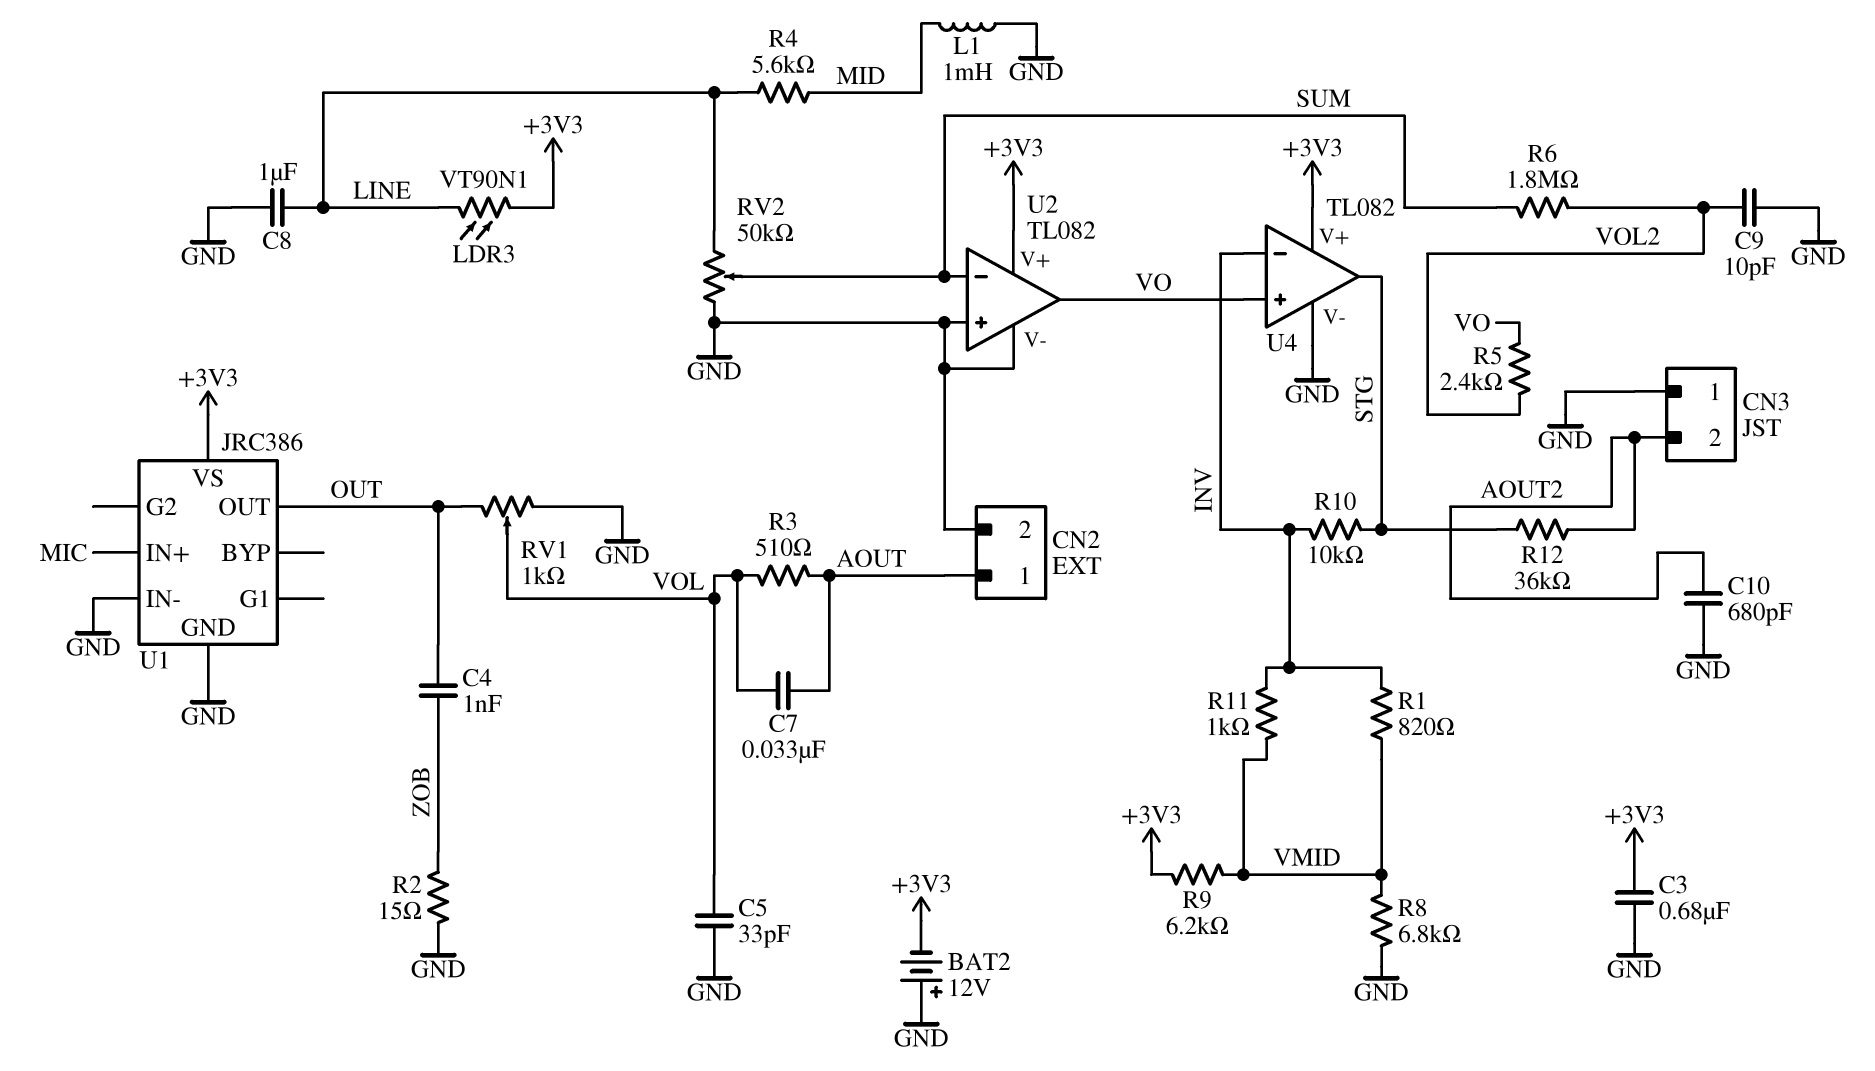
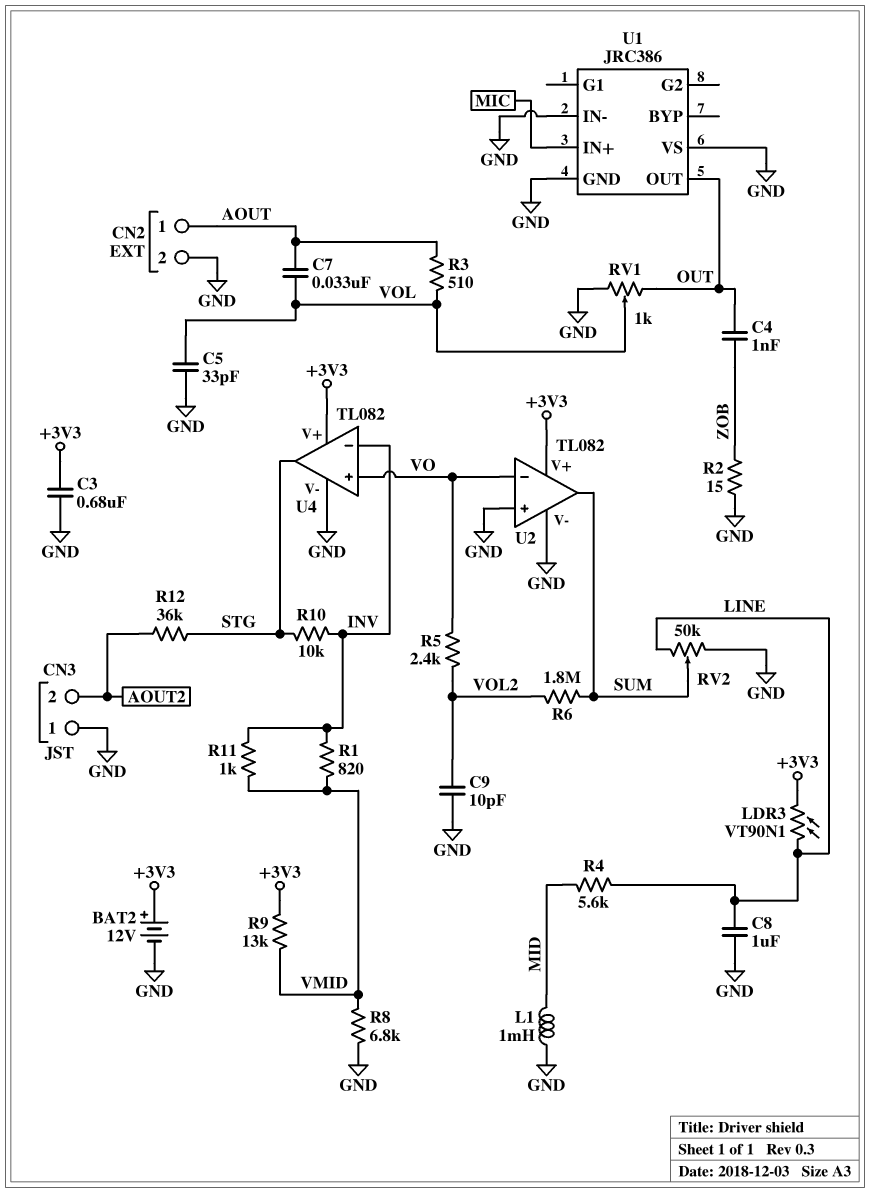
BAT2: 12V (plus GND, minus +3V3) -> 12V (plus +3V3, minus GND)
C10: 680pF (AOUT2, GND) -> none
R9: 6.2k (+3V3, VMID) -> 13k (+3V3, VMID)
U1 pin VS: +3V3 -> GND
U2 pin in-: SUM -> VO
U2 pin out: VO -> SUM

